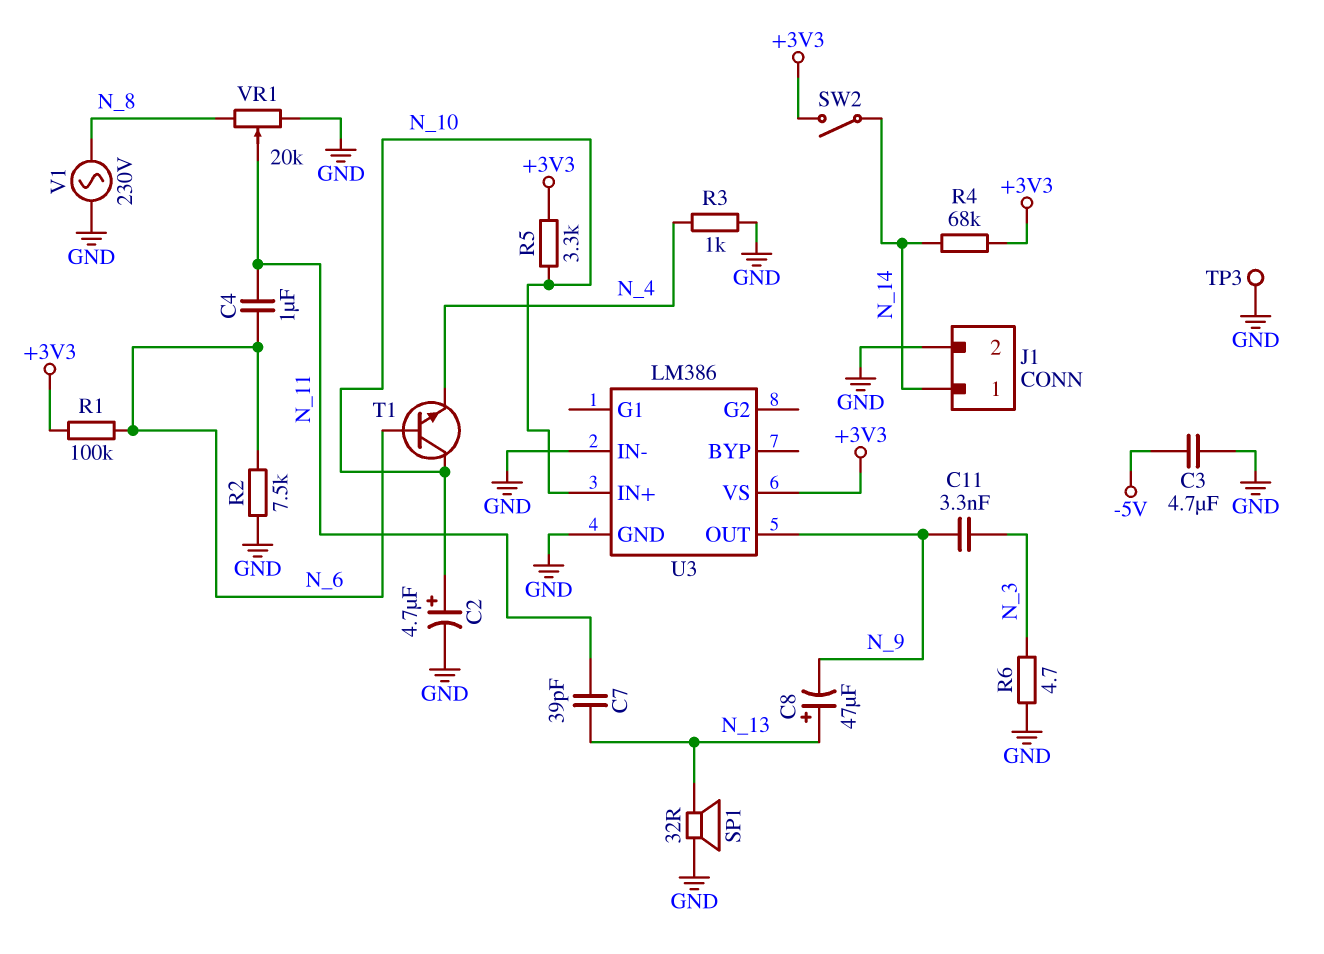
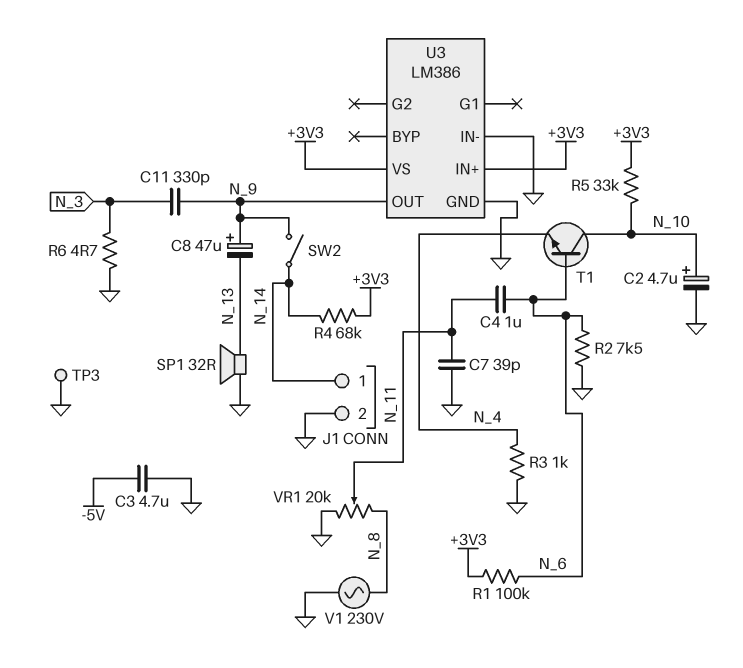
C7: 39pF (N_11, N_13) -> 39pF (GND, N_11)
C8: 47uF (plus N_13, minus N_9) -> 47uF (plus N_9, minus N_13)
C11: 3.3nF (N_3, N_9) -> 330pF (N_3, N_9)
R5: 3.3k (+3V3, N_10) -> 33k (+3V3, N_10)
SW2: switch (+3V3, N_14) -> switch (N_9, N_14)
U3 pin IN+: N_10 -> +3V3

